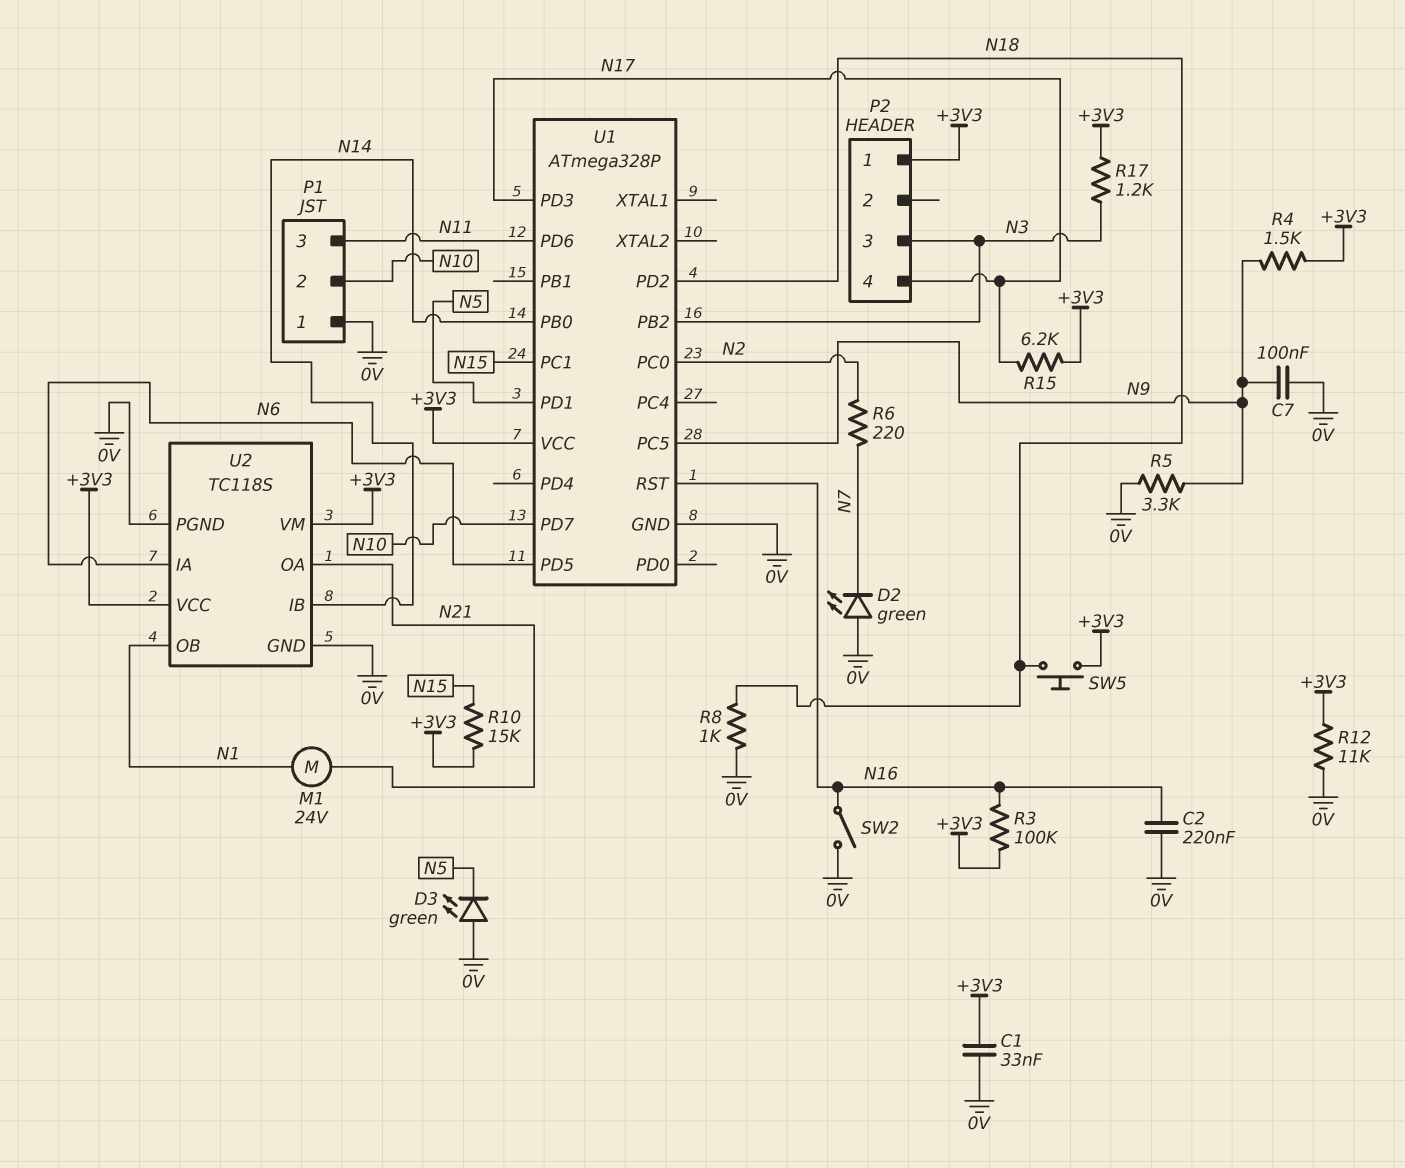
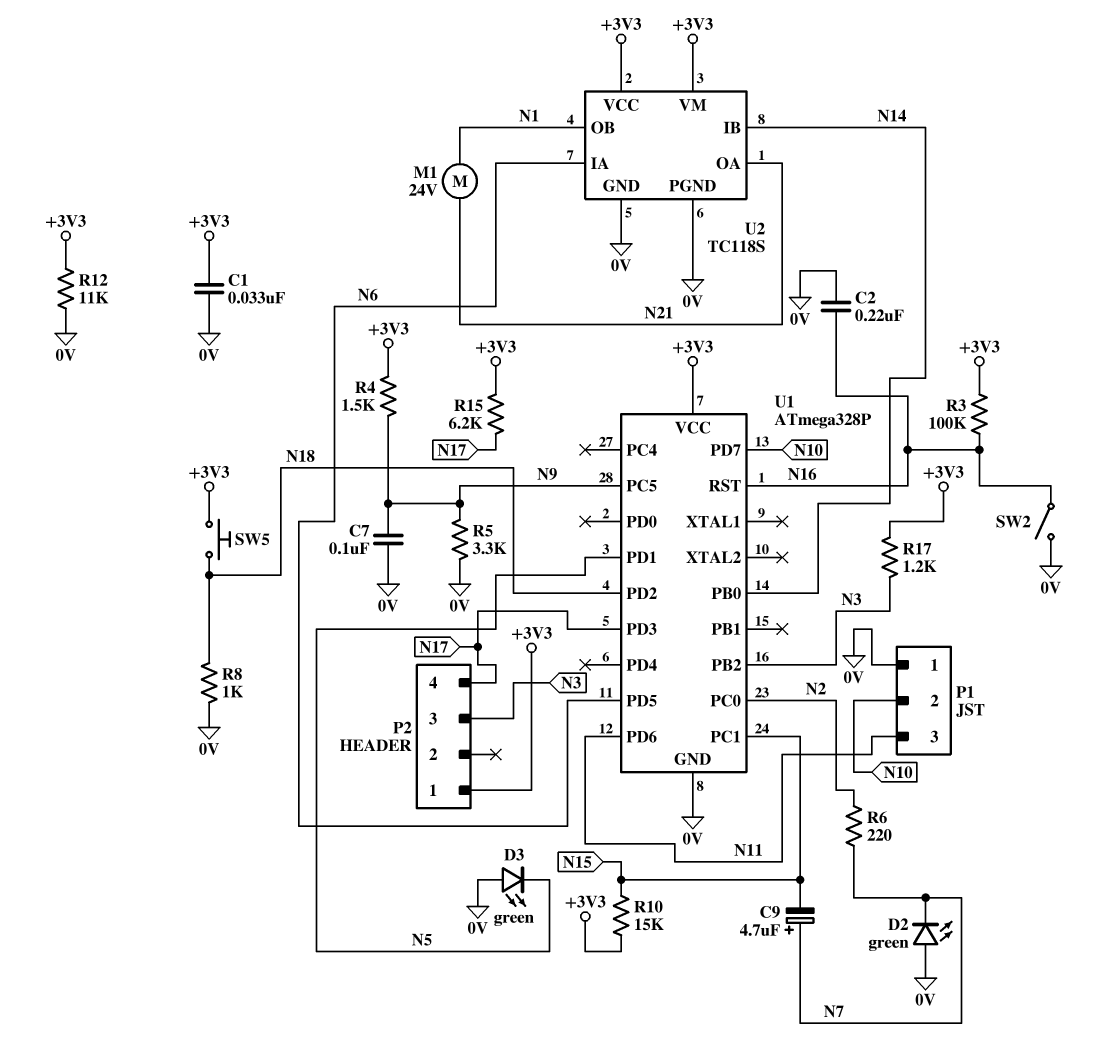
C9: none -> 4.7uF (plus N7, minus N15)

